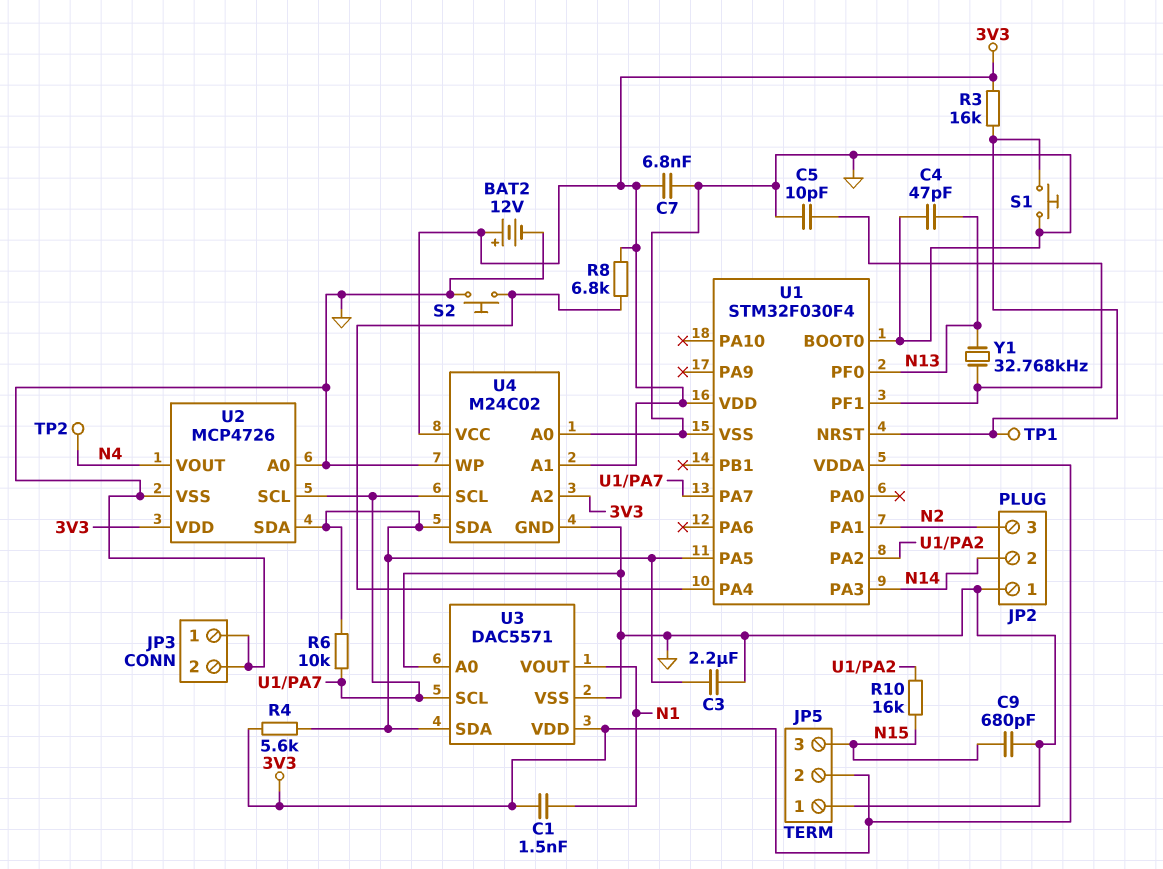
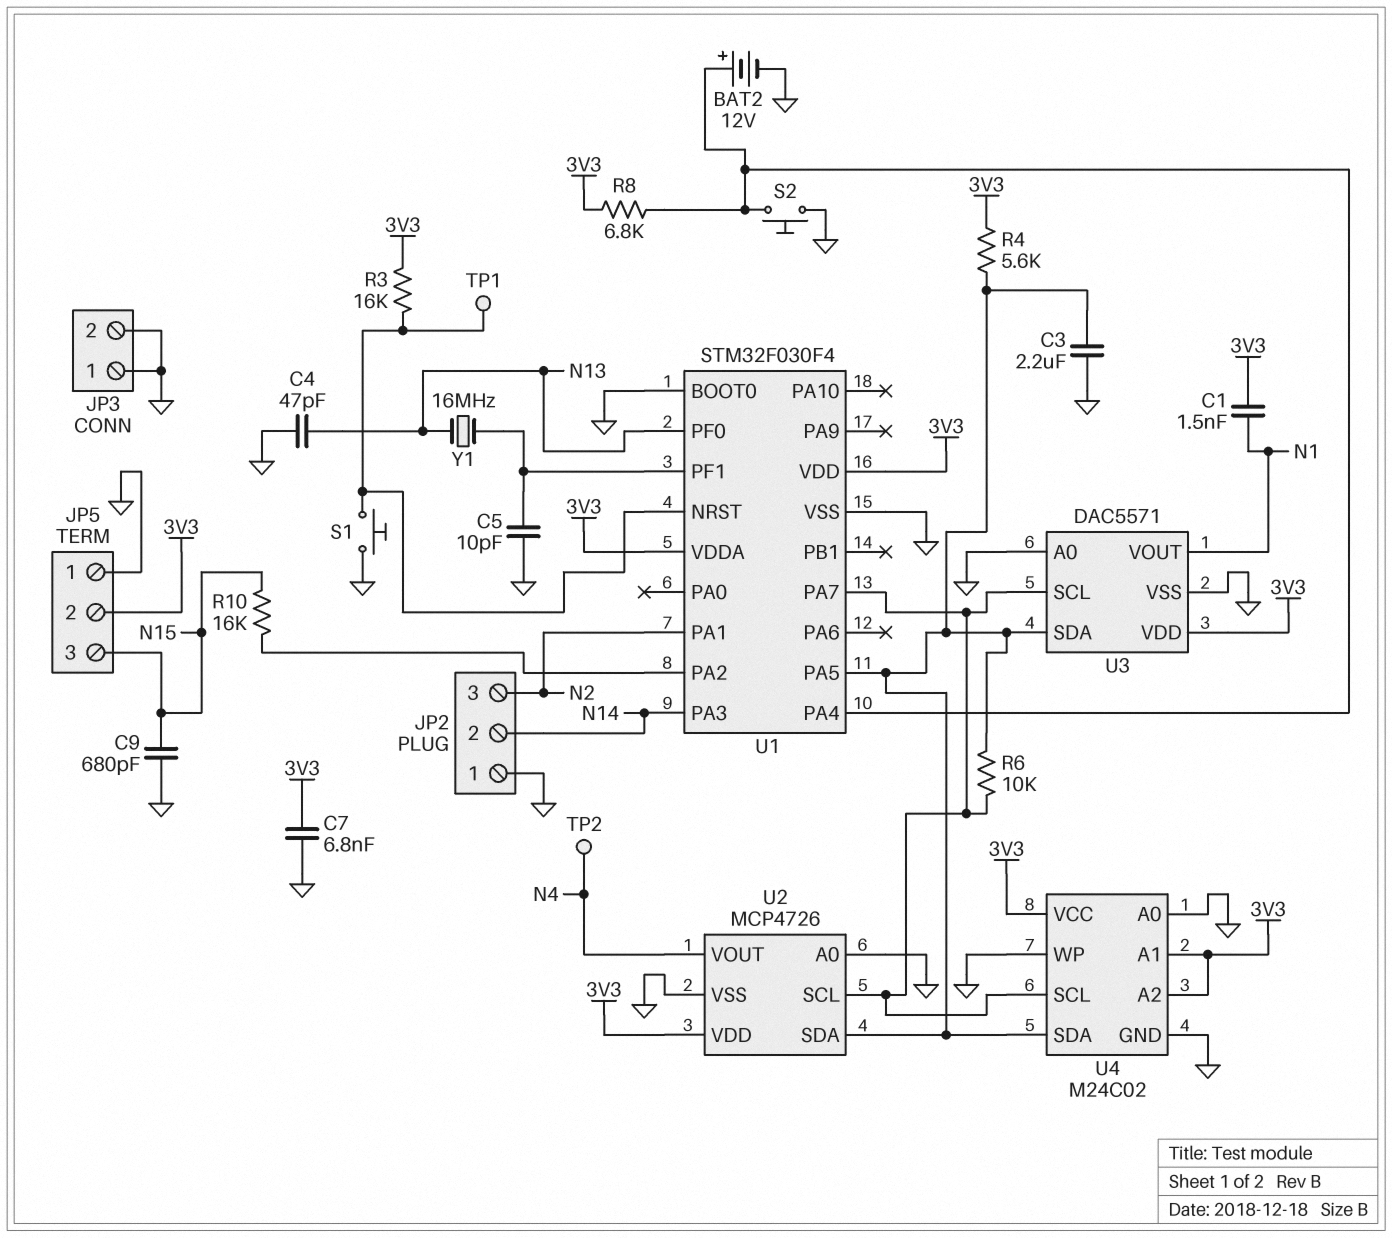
BAT2: 12V (plus 3V3, minus GND) -> 12V (plus U1/PA4, minus GND)
Y1: 32.768kHz (N13, U1/PF1) -> 16MHz (N13, U1/PF1)

